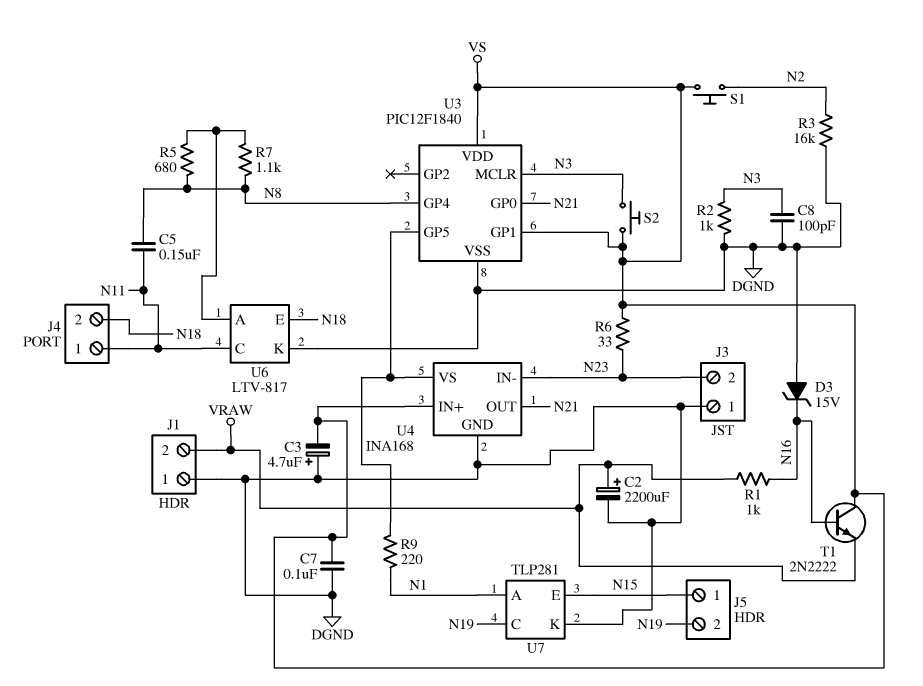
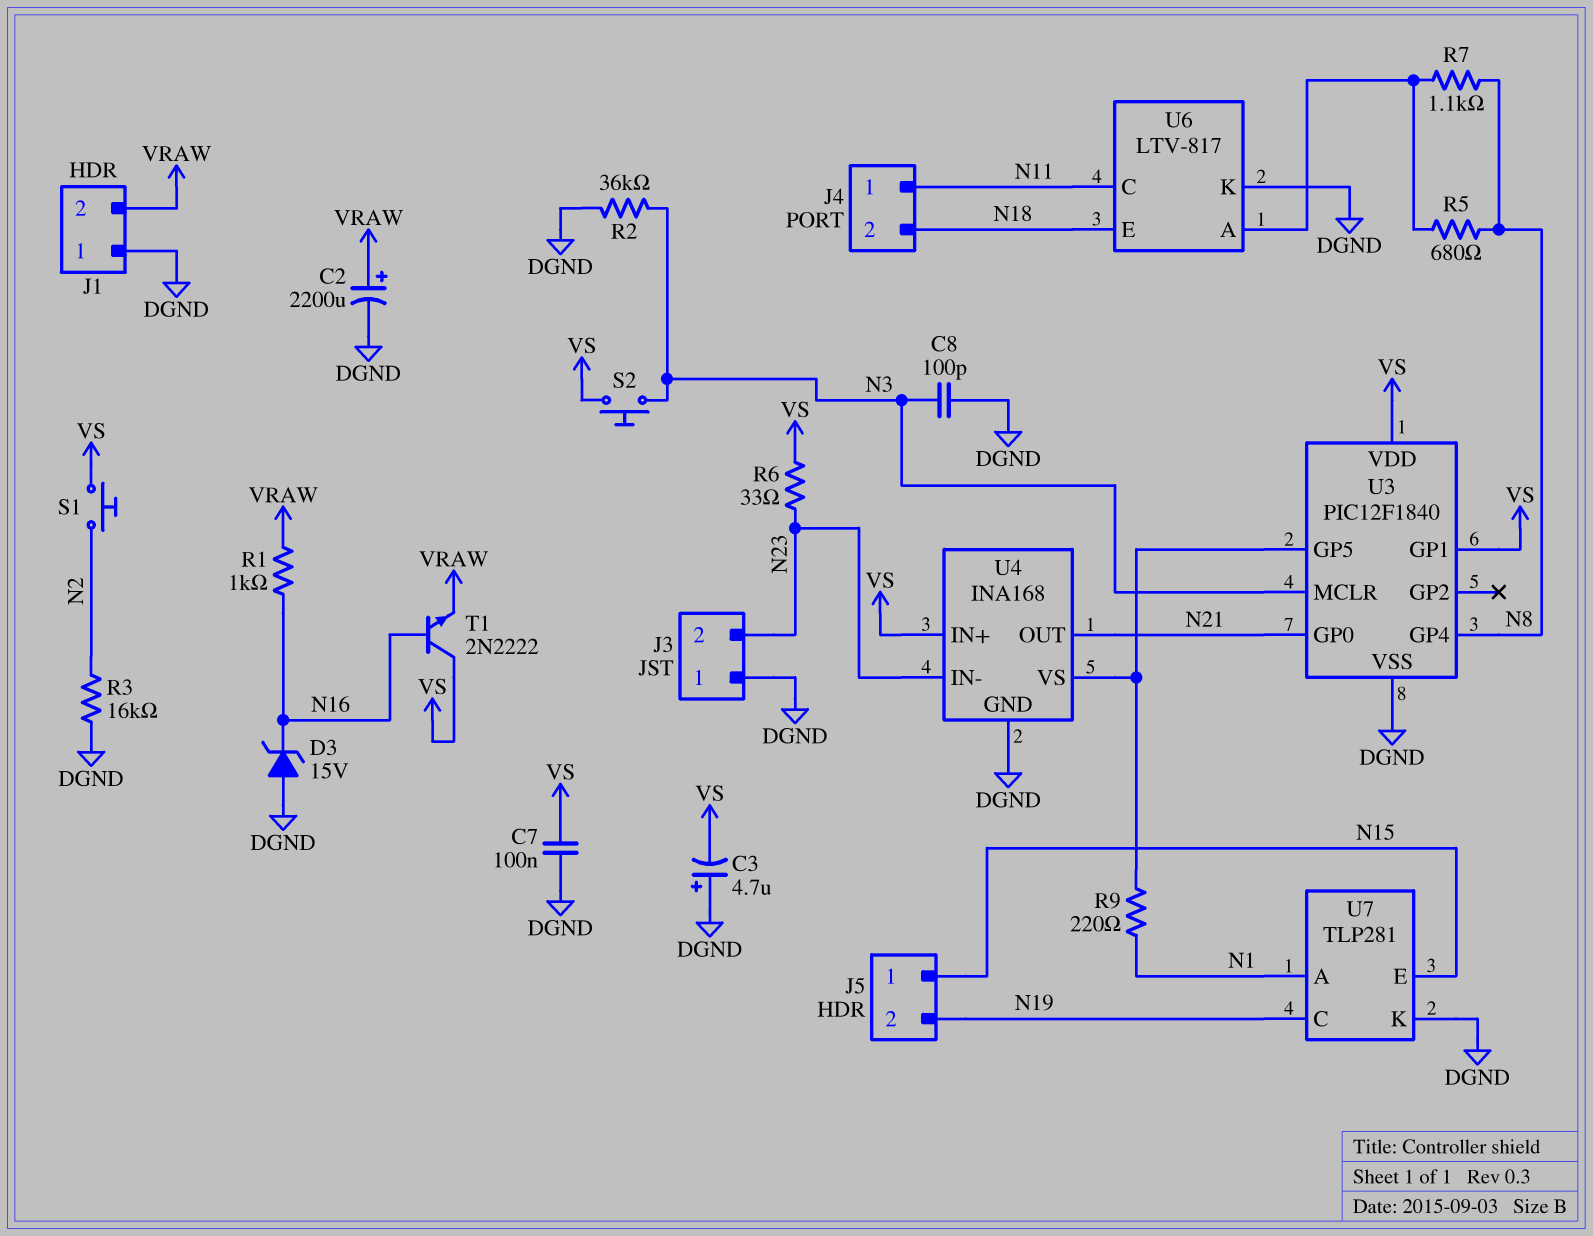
C5: 150nF (N8, N11) -> none
R2: 1k (DGND, N3) -> 36k (DGND, N3)

